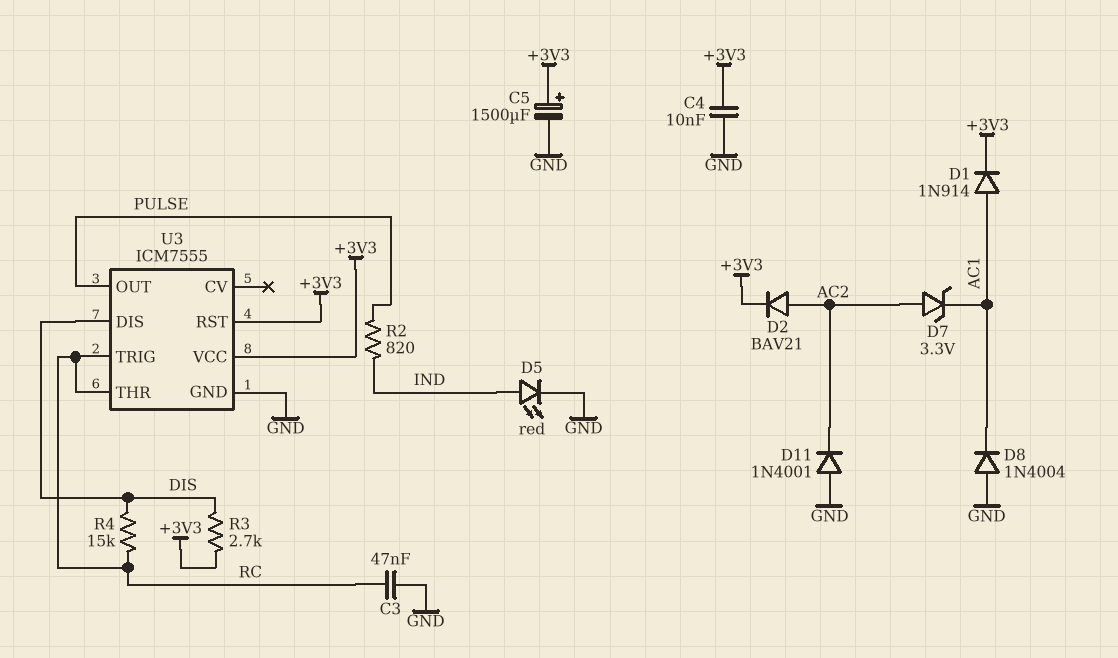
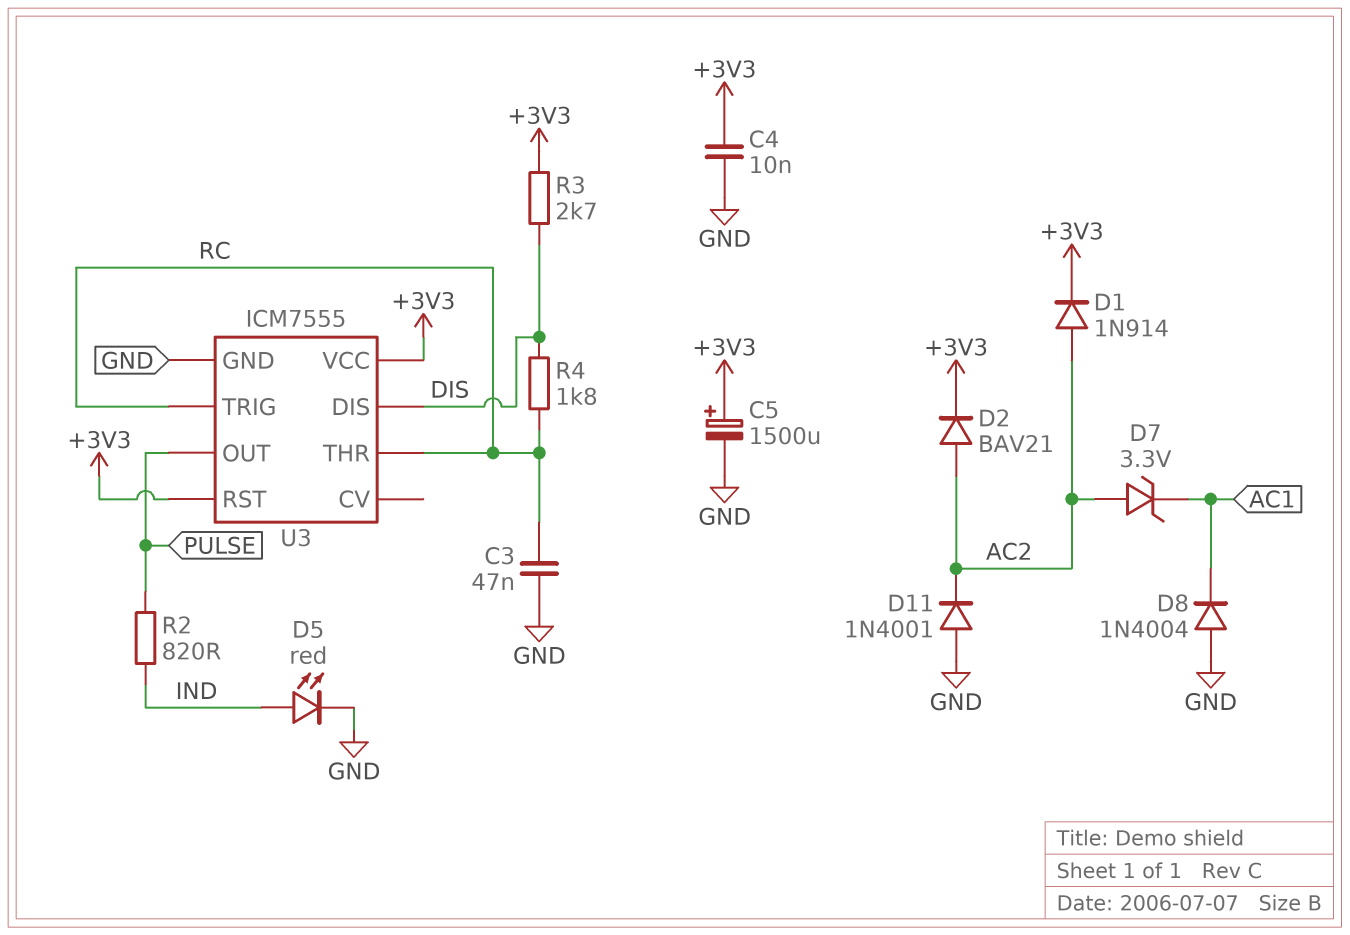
D1: diode 1N914 (A AC1, K +3V3) -> diode 1N914 (A AC2, K +3V3)
R4: 15k (DIS, RC) -> 1.8k (DIS, RC)

